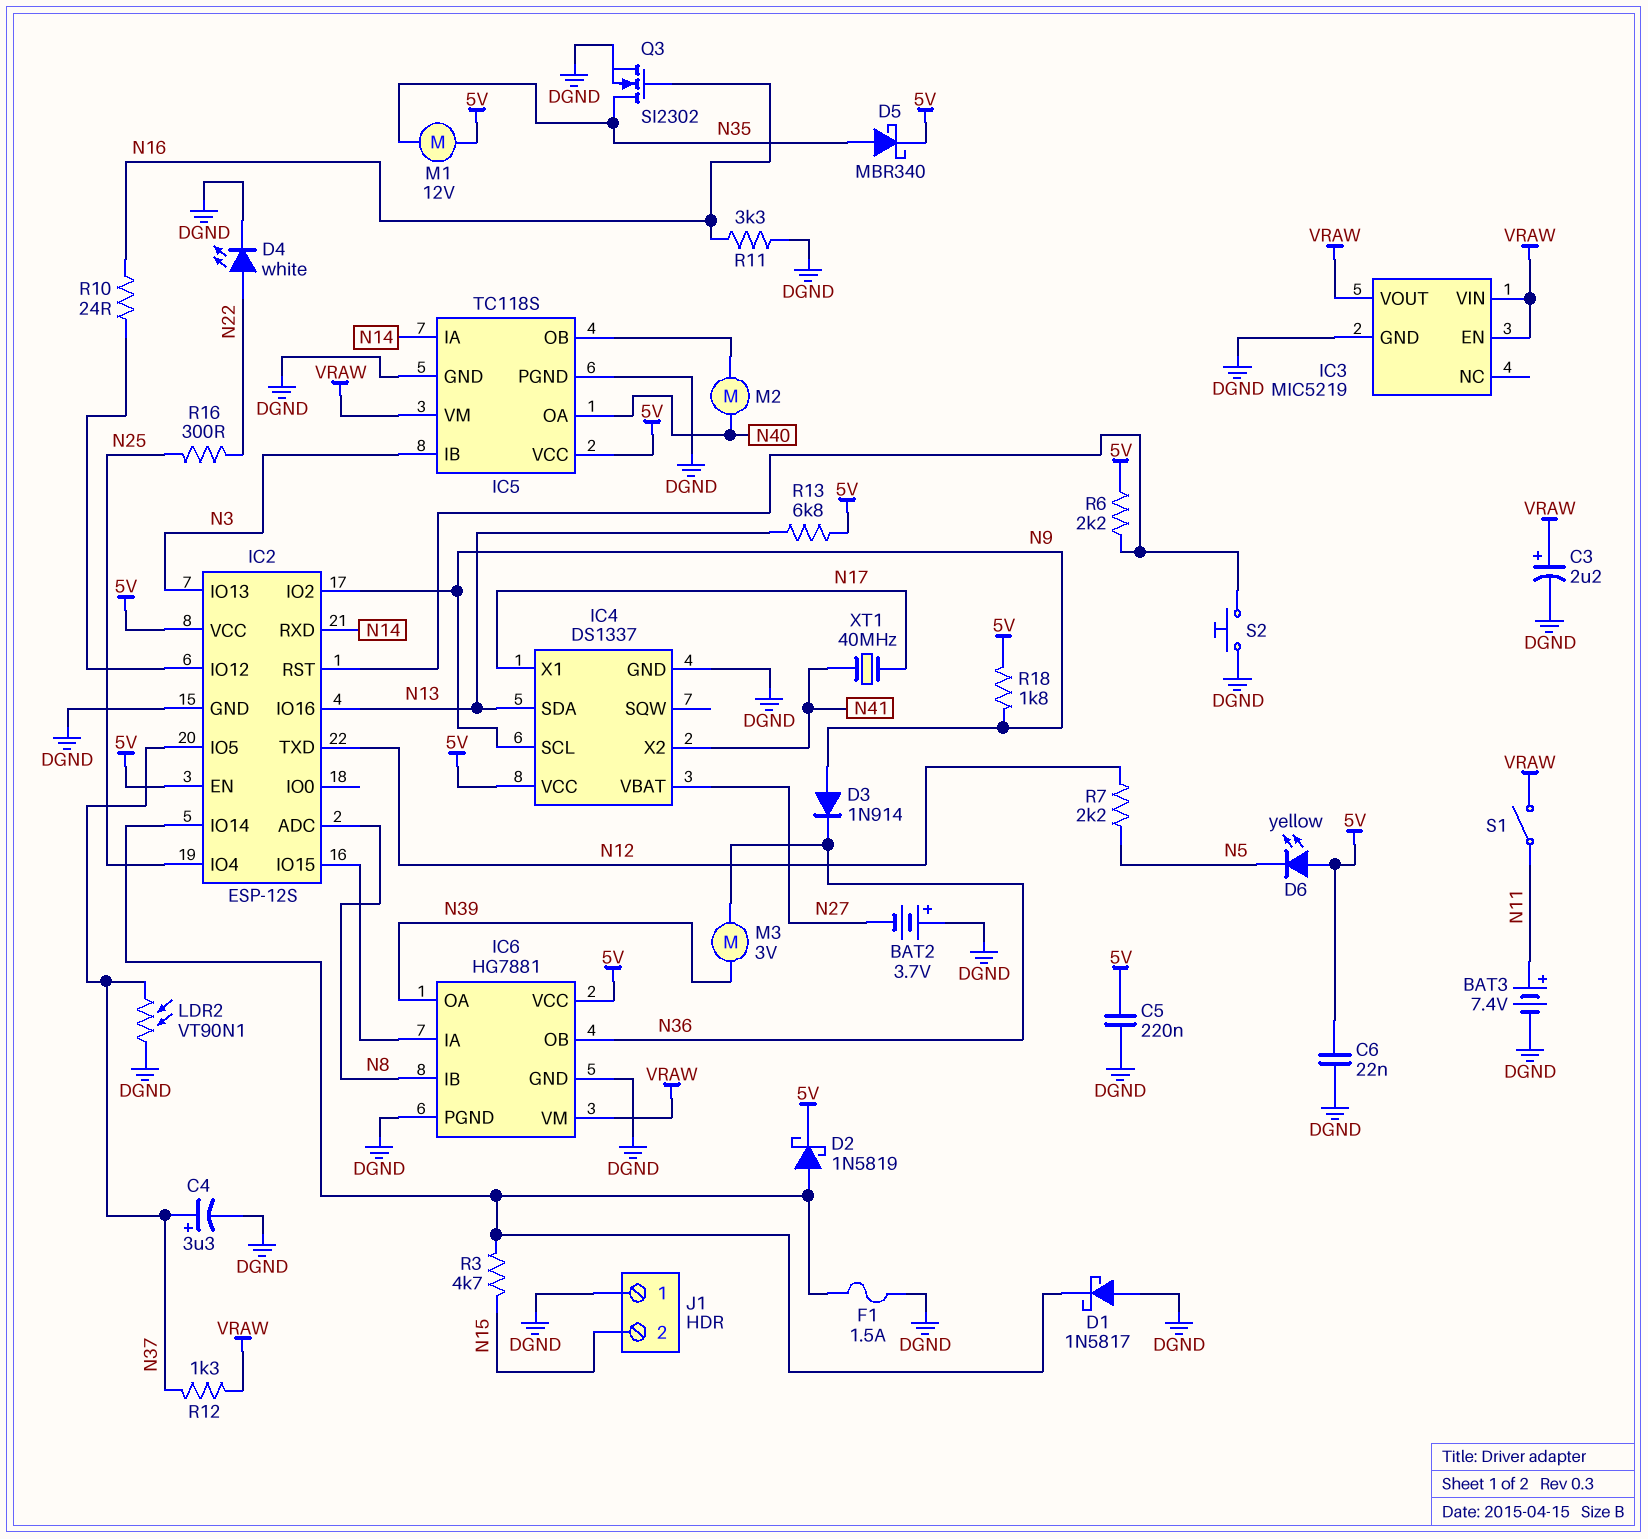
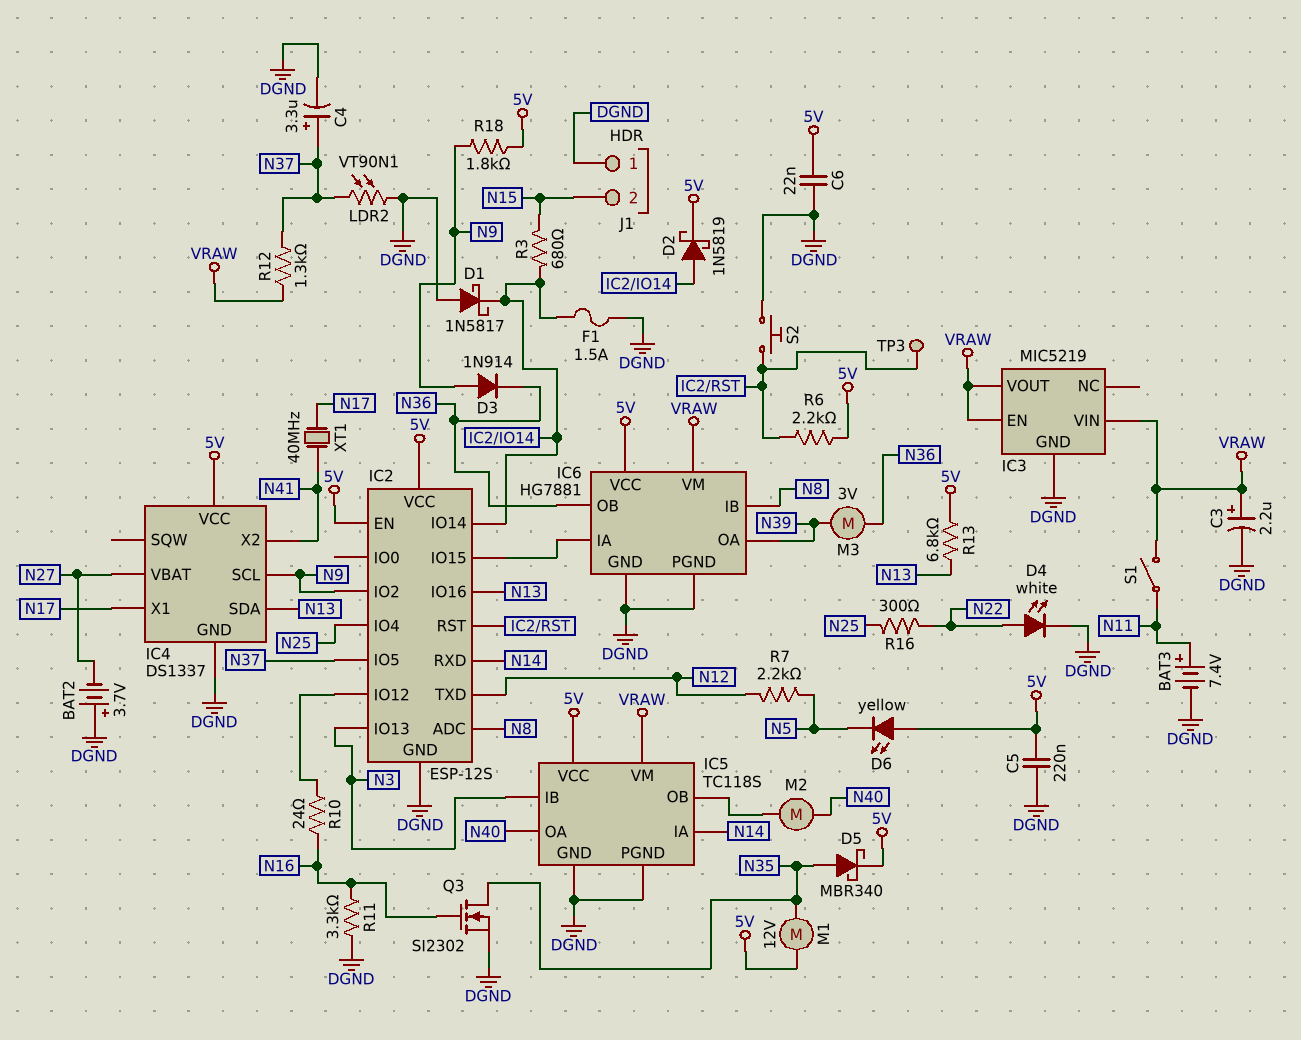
R3: 4.7k (IC2/IO14, N15) -> 680 (IC2/IO14, N15)
TP3: none -> test point (IC2/RST)

